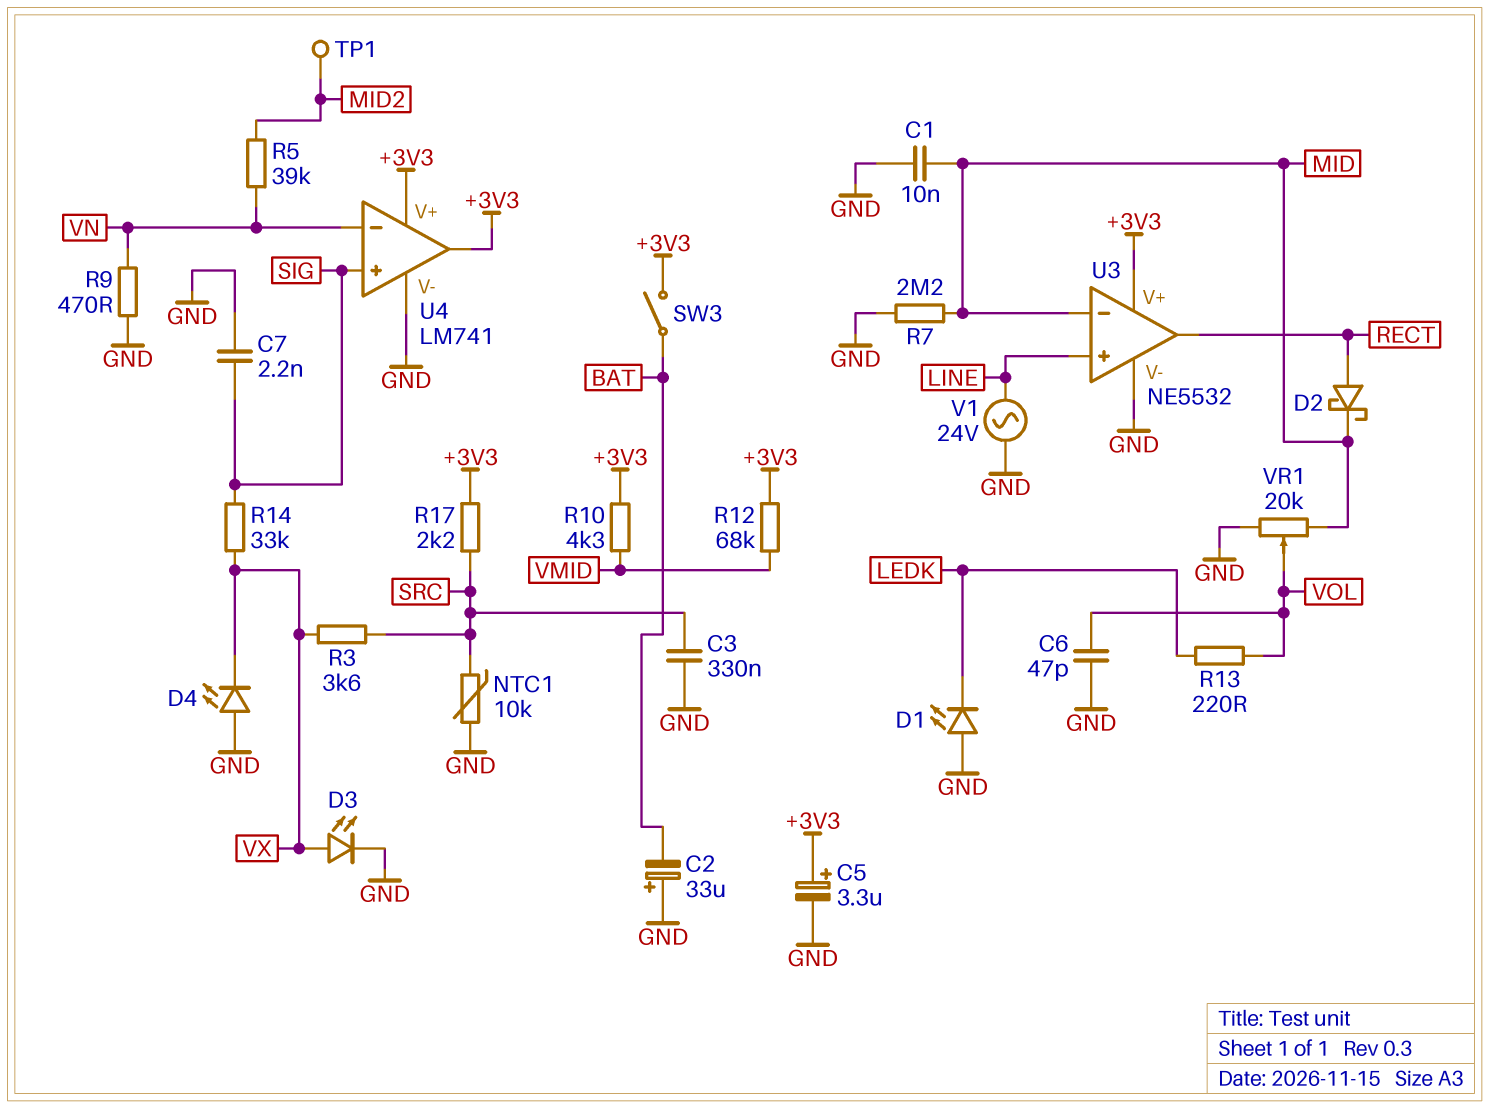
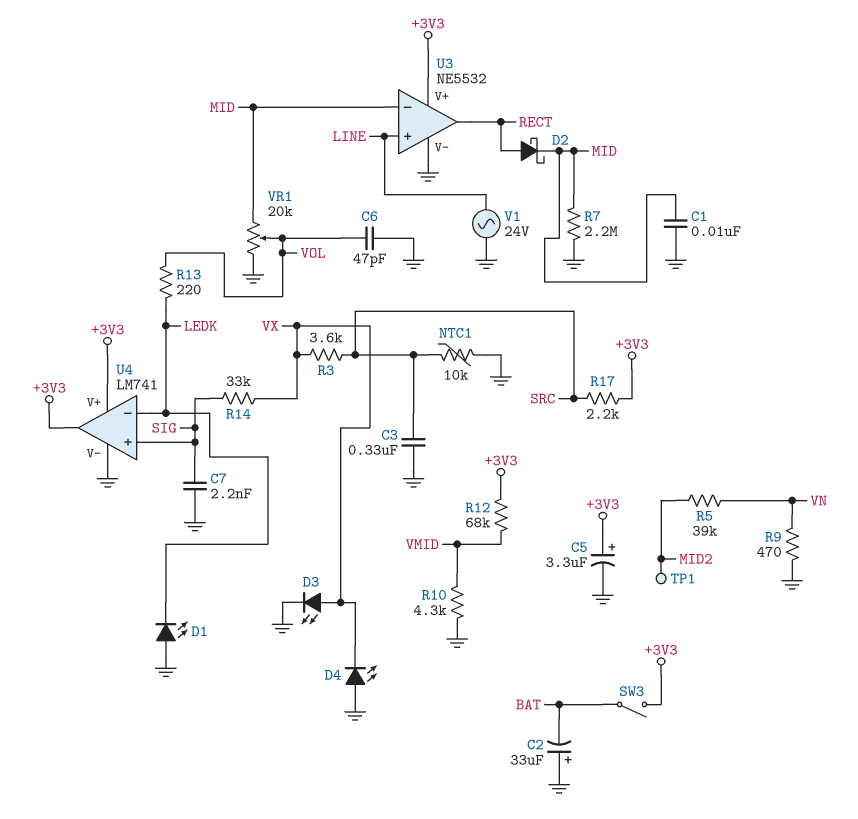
R10: 4.3k (+3V3, VMID) -> 4.3k (GND, VMID)
U4 pin in-: VN -> LEDK

